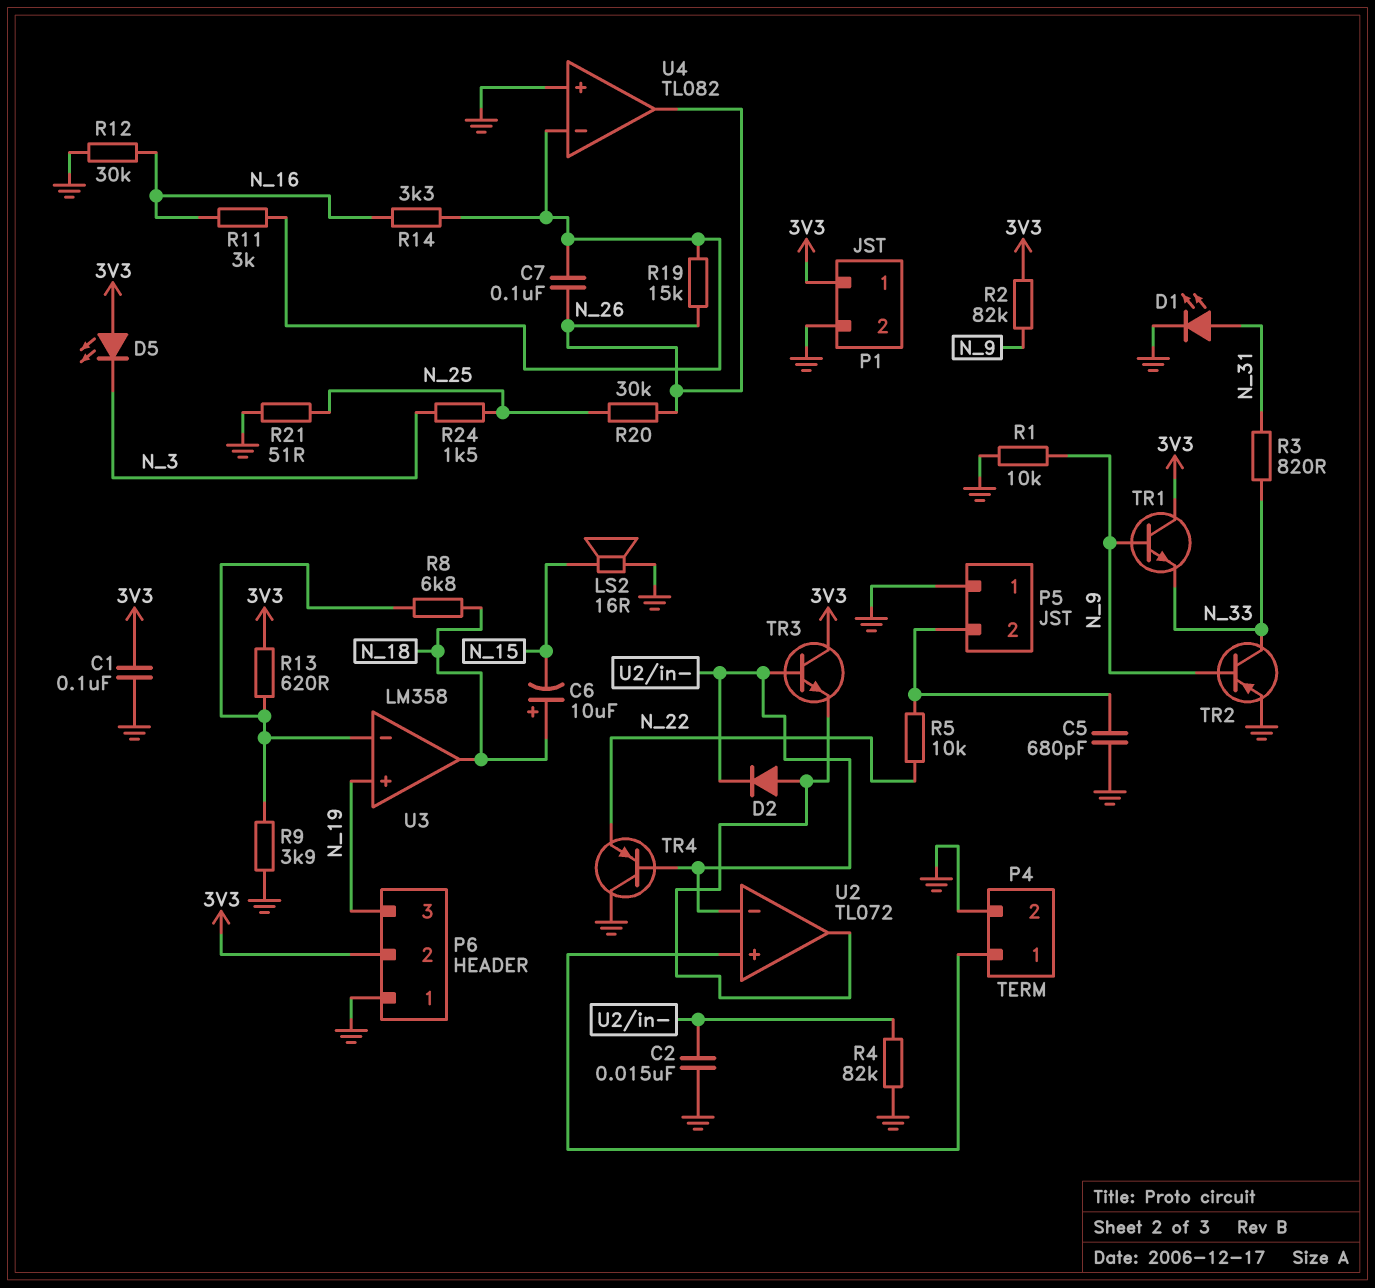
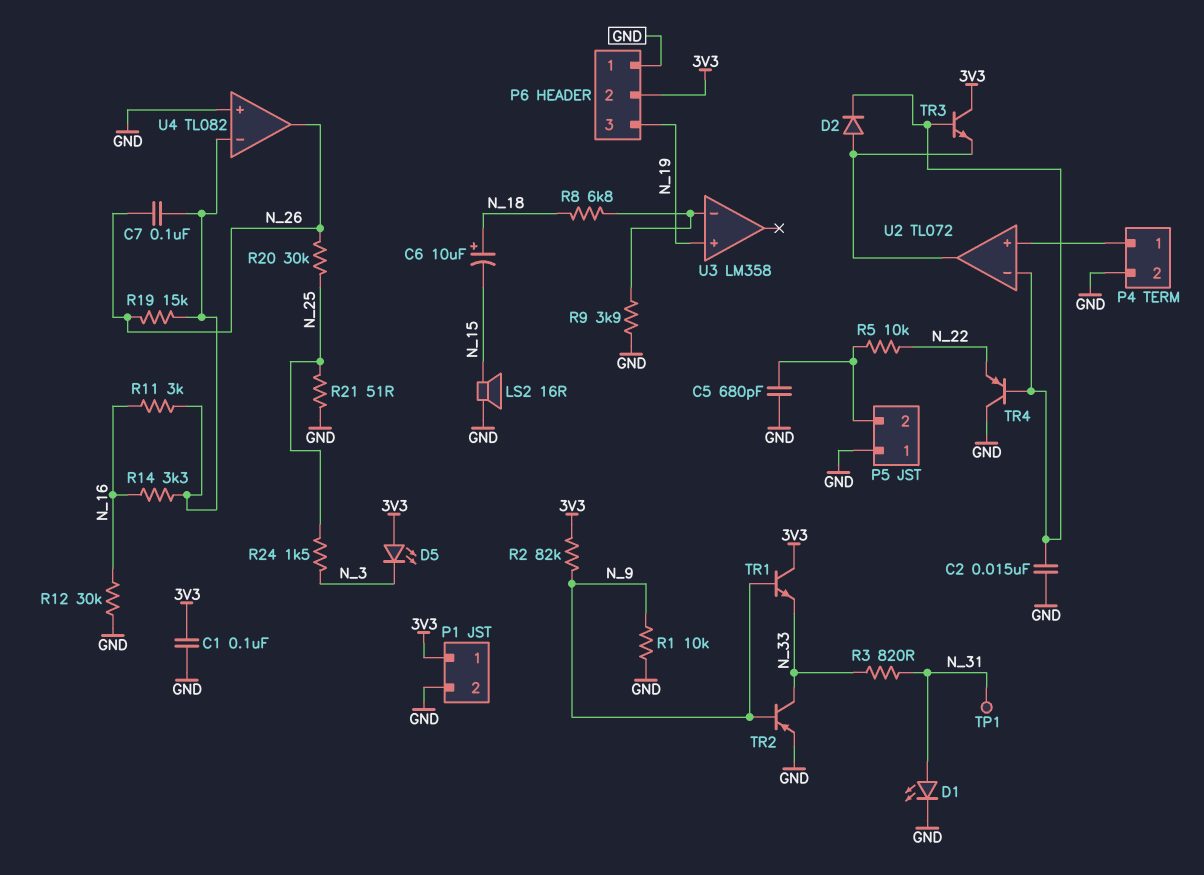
R4: 82k (GND, U2/in-) -> none
R13: 620 (3V3, U3/in-) -> none
TP1: none -> test point (N_31)
U3 pin out: N_18 -> none

